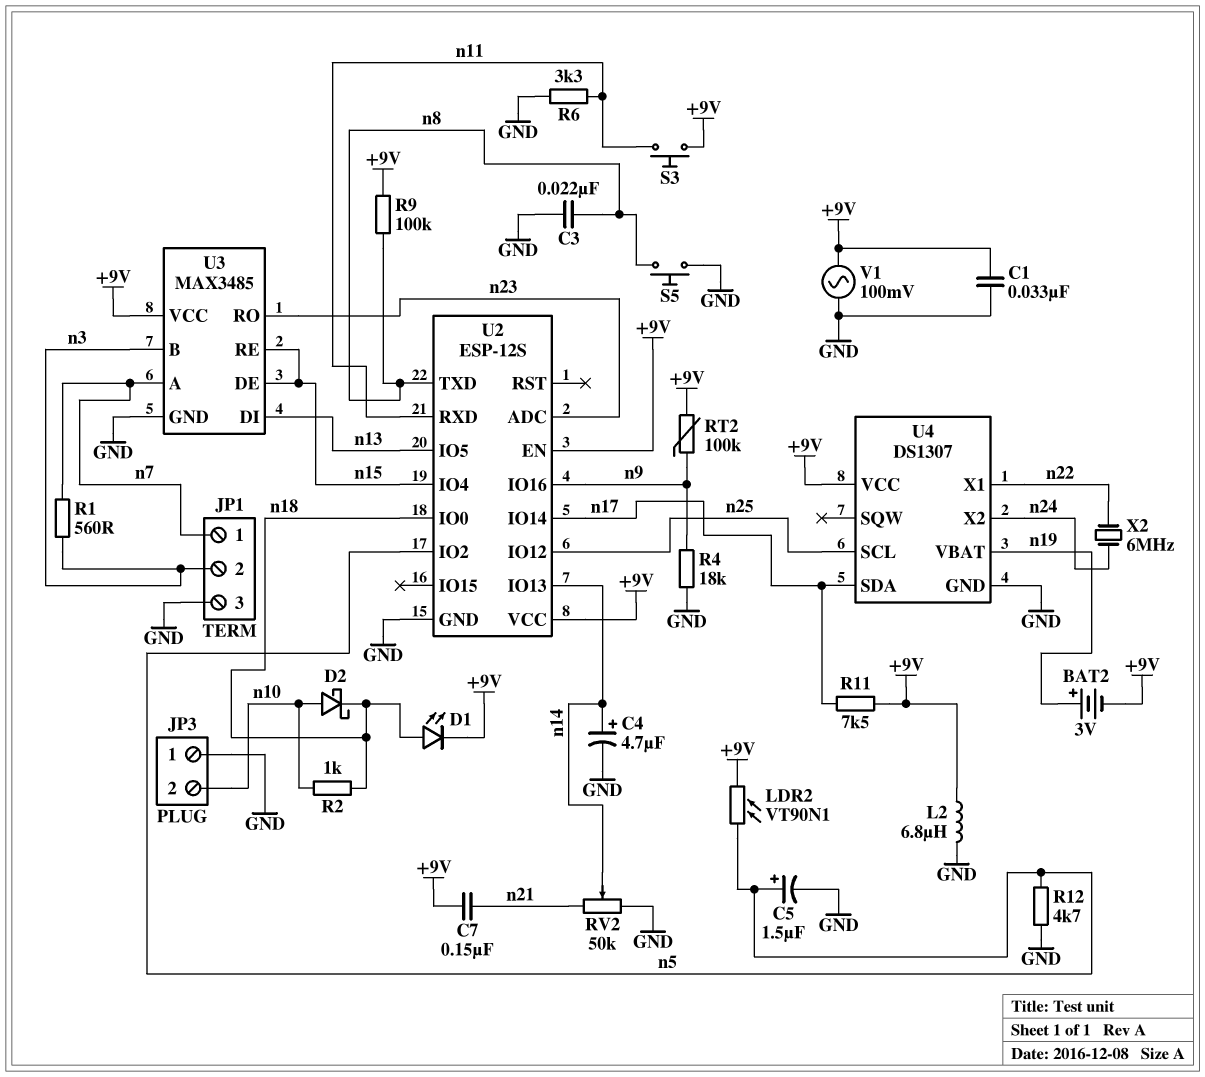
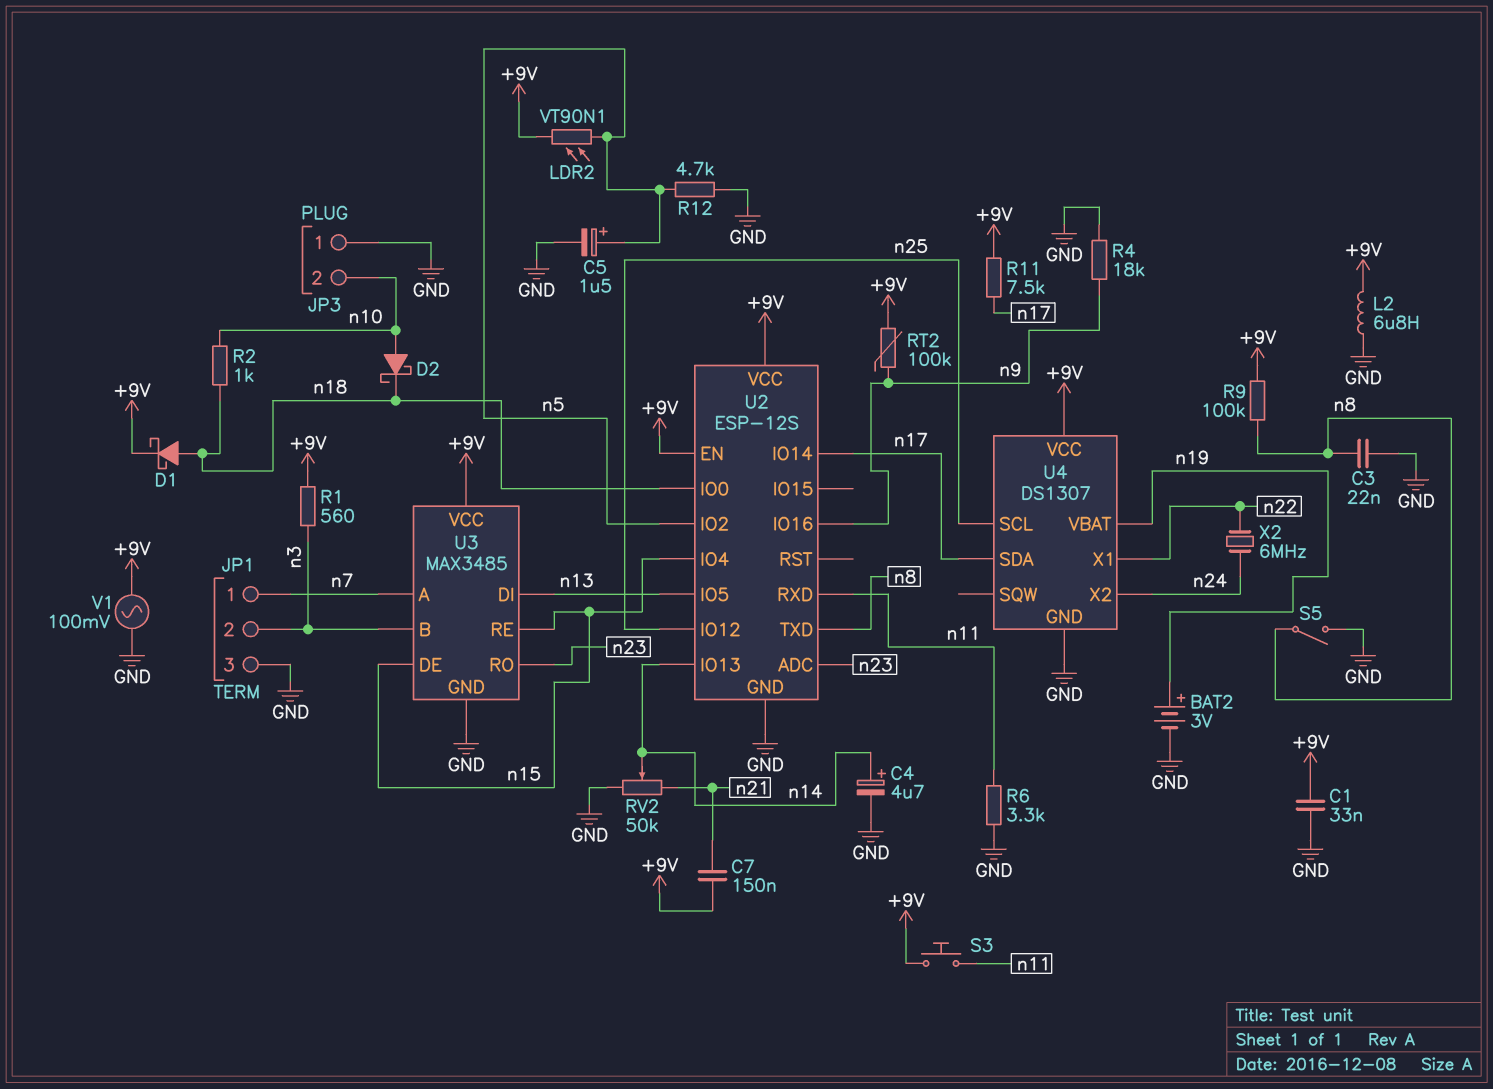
BAT2: 3V (plus n19, minus +9V) -> 3V (plus n19, minus GND)
D1: LED (A n18, K +9V) -> schottky (A n18, K +9V)
R1: 560 (n3, n7) -> 560 (+9V, n3)
S5: button (GND, n8) -> switch (GND, n8)

